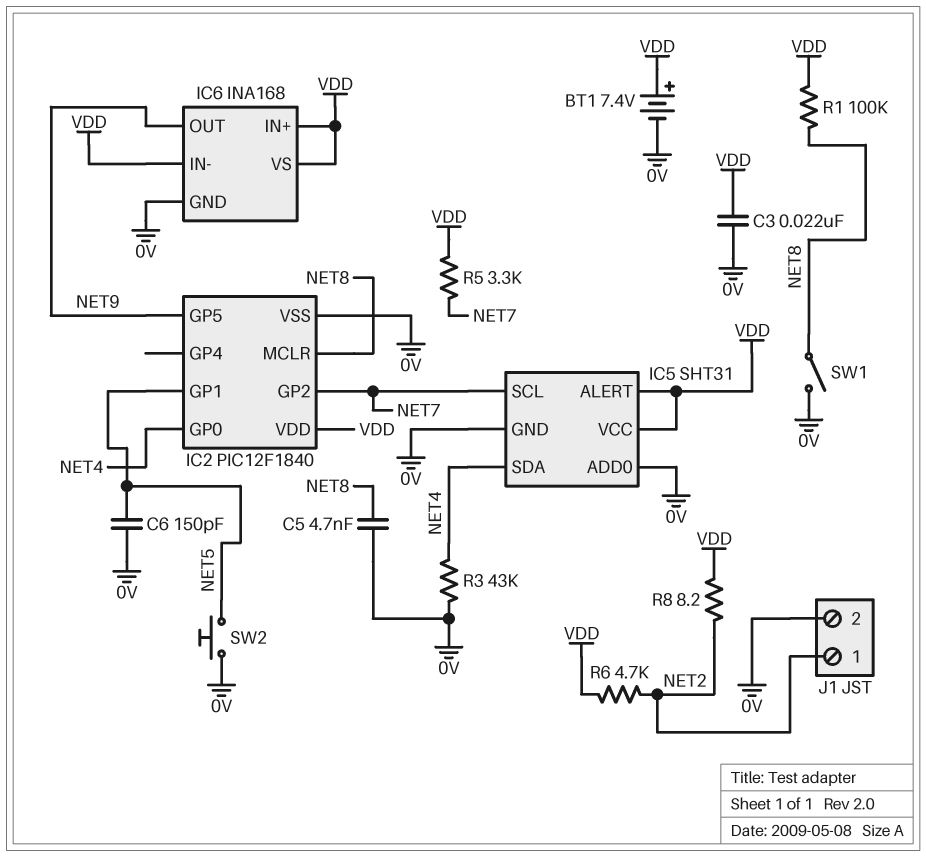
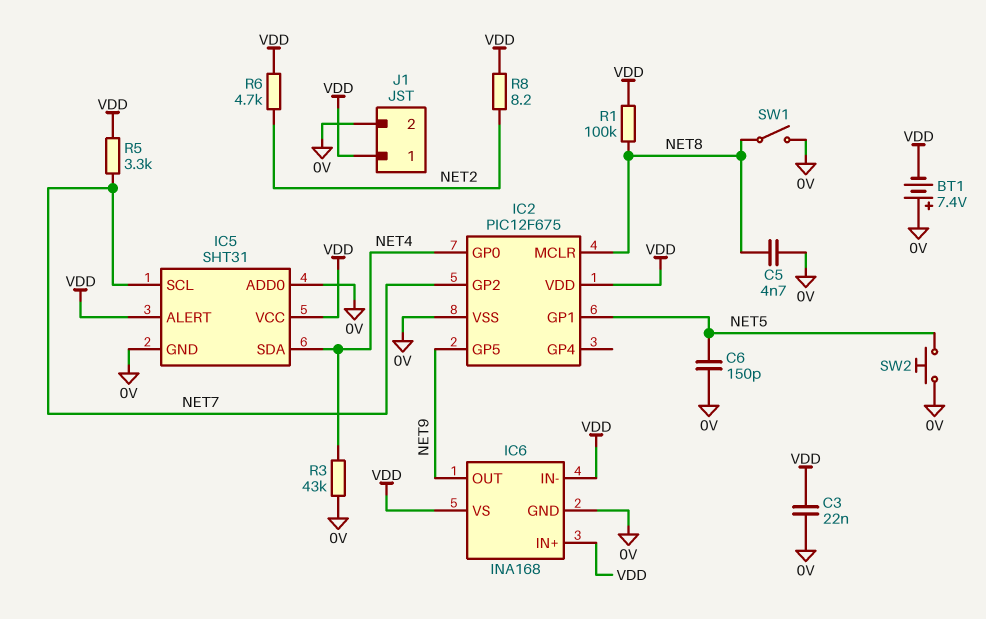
BT1: 7.4V (plus VDD, minus 0V) -> 7.4V (plus 0V, minus VDD)
IC2: PIC12F1840 -> PIC12F675
J1 pin 1: NET2 -> VDD

